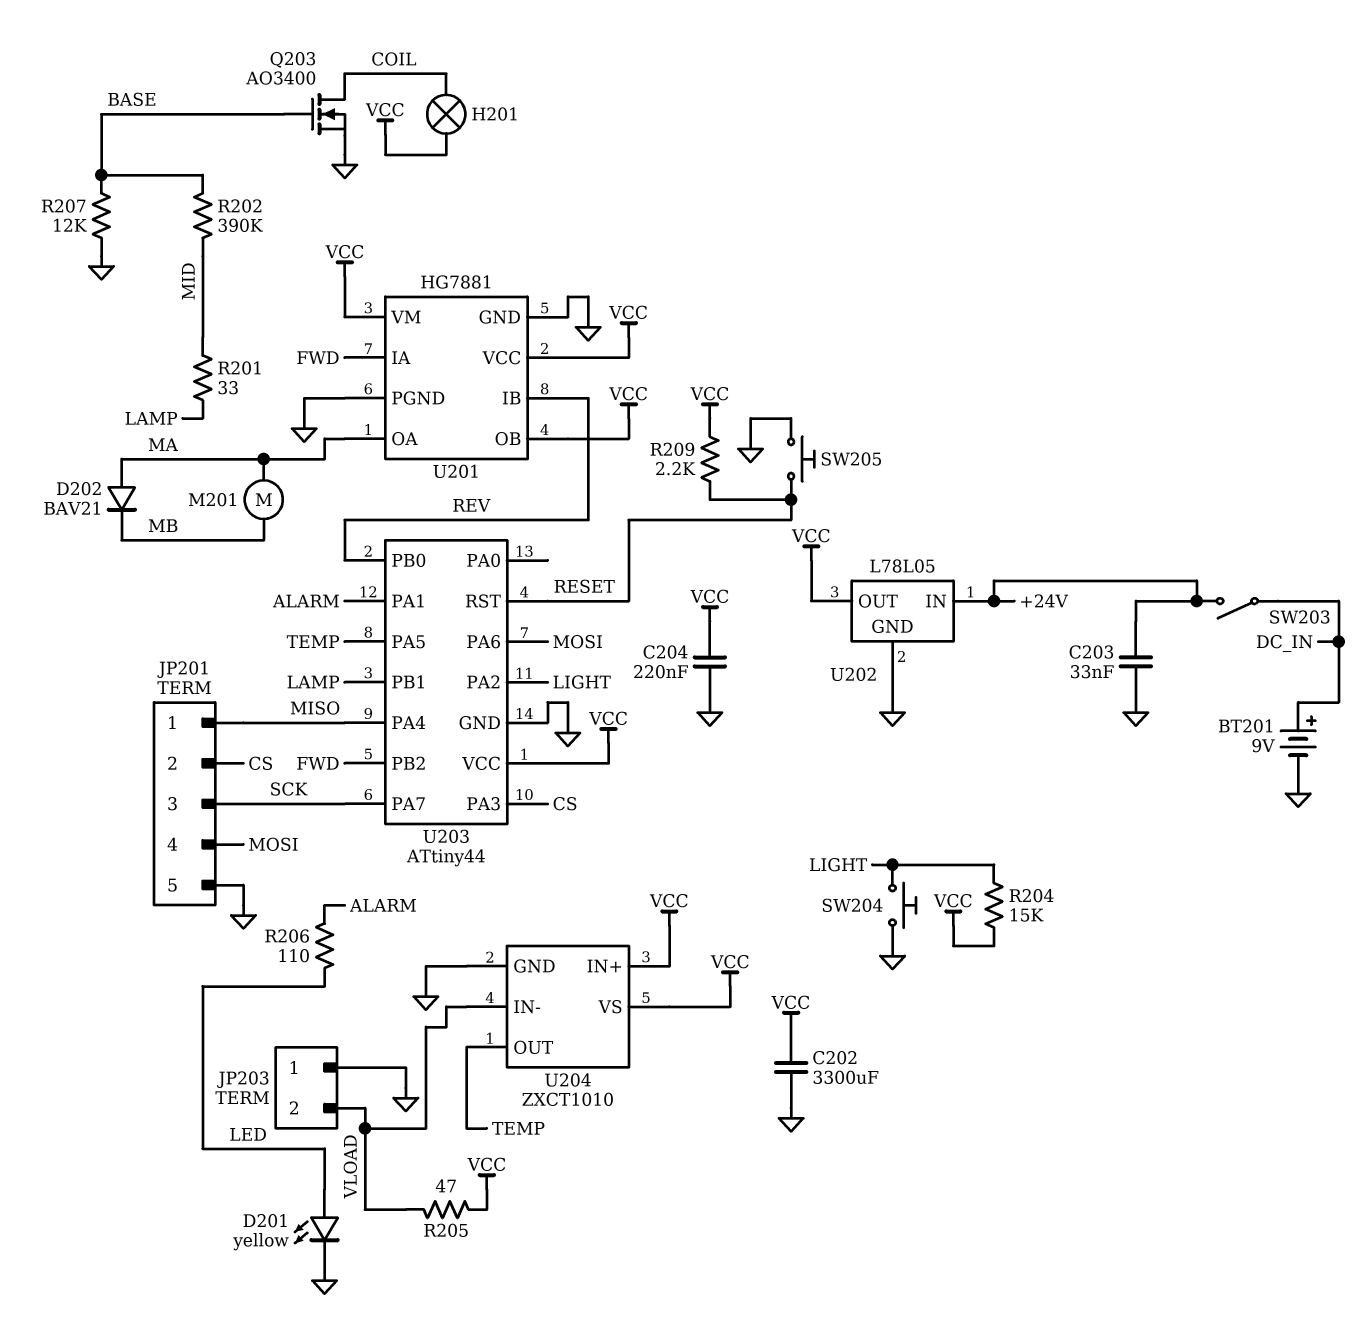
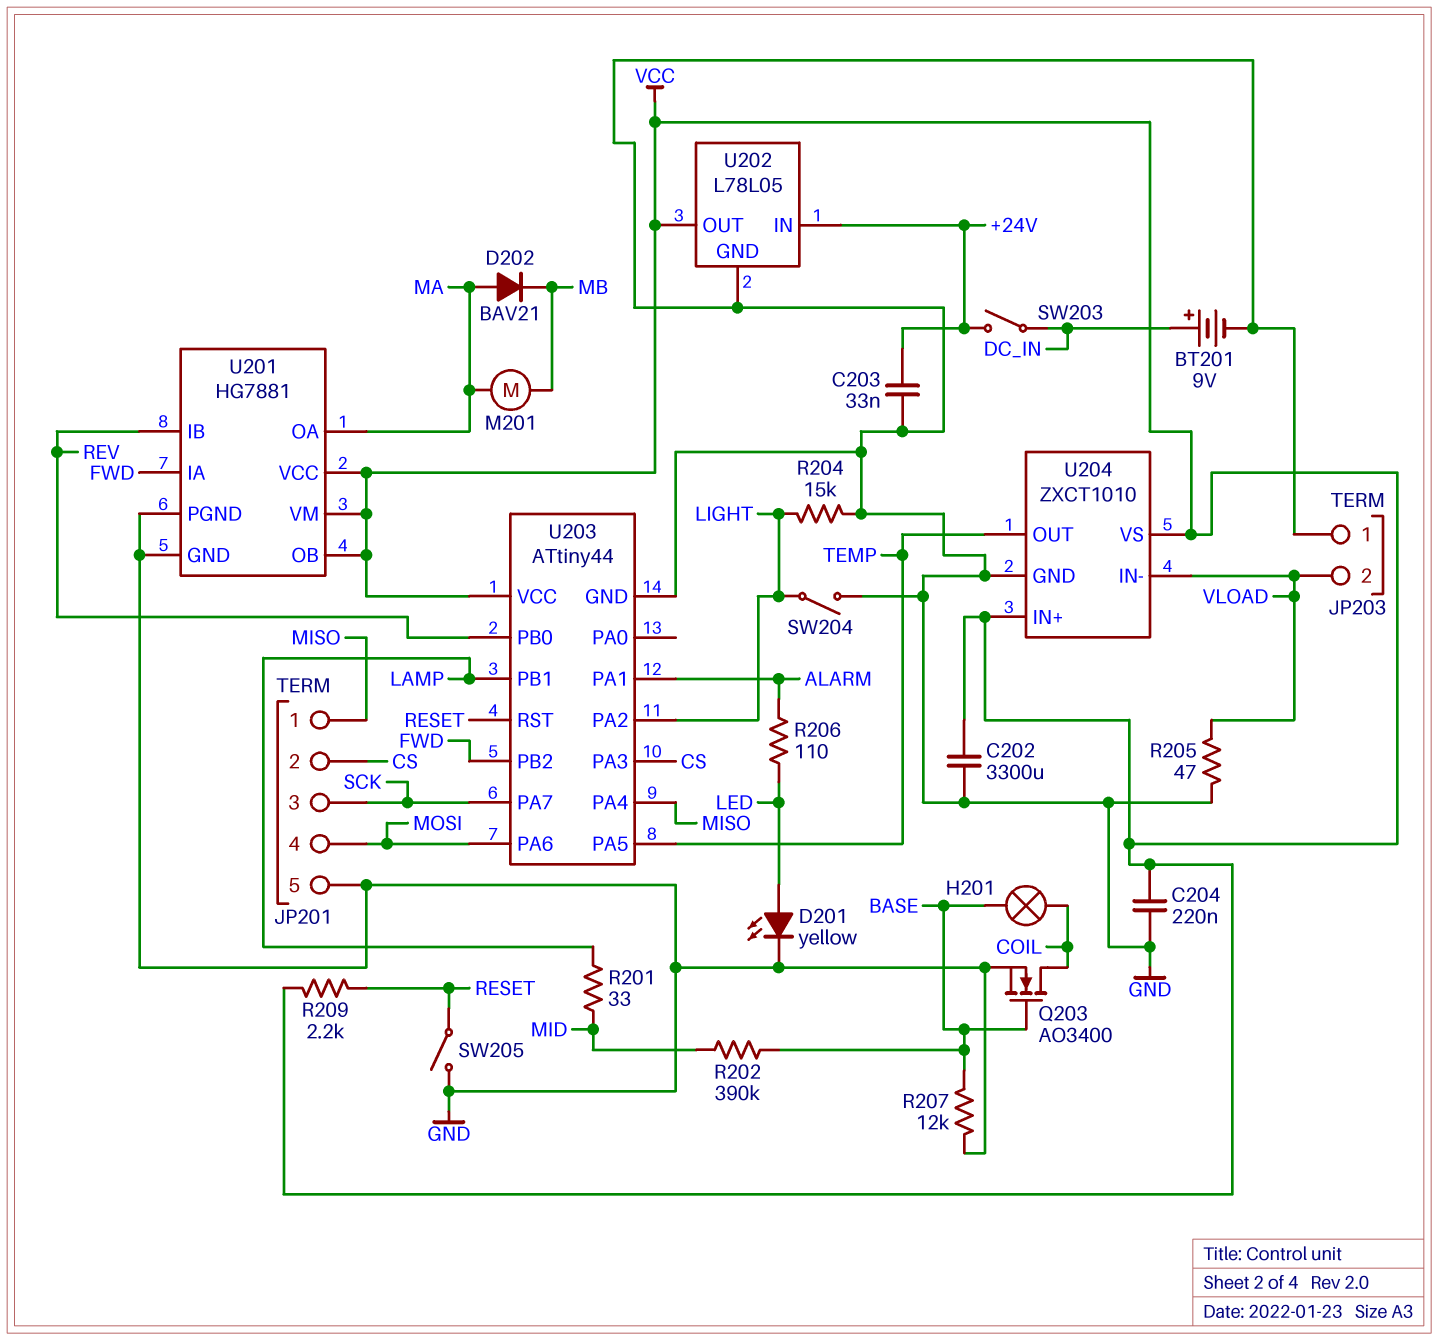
H201: lamp (COIL, VCC) -> lamp (BASE, COIL)
R204: 15k (LIGHT, VCC) -> 15k (GND, LIGHT)
R205: 47 (VCC, VLOAD) -> 47 (GND, VLOAD)
SW204: button (GND, LIGHT) -> switch (GND, LIGHT)
SW205: button (GND, RESET) -> switch (GND, RESET)

